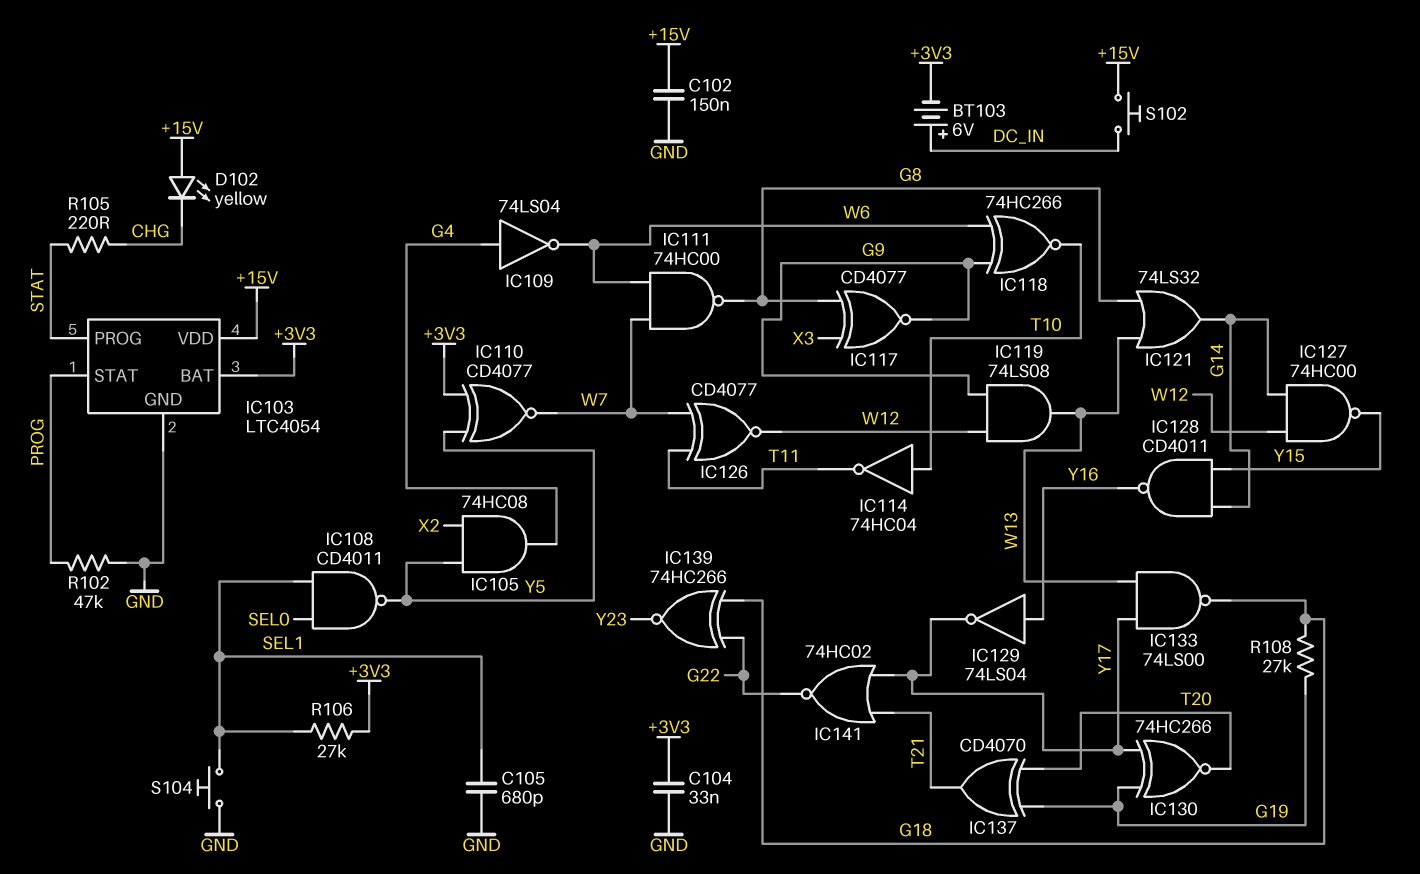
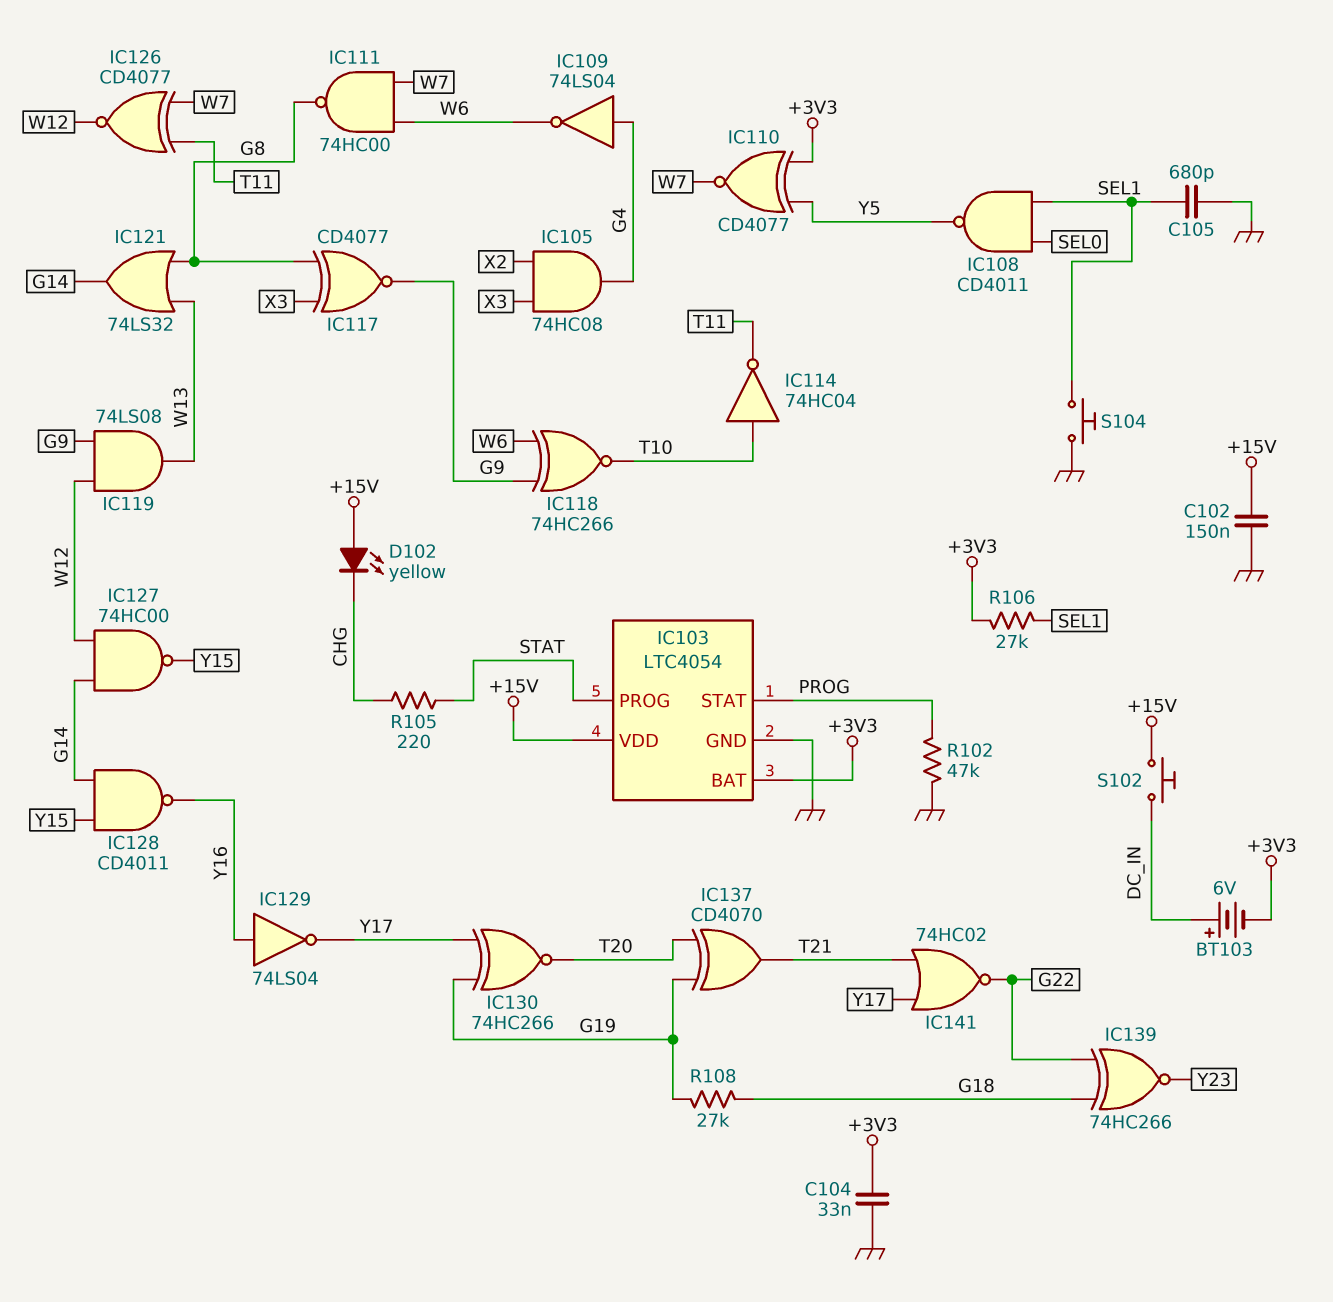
IC105: AND 74HC08 (in X2, in Y5, out G4) -> AND 74HC08 (in X2, in X3, out G4)
IC133: NAND 74LS00 (in W13, in Y17, out G18) -> none

